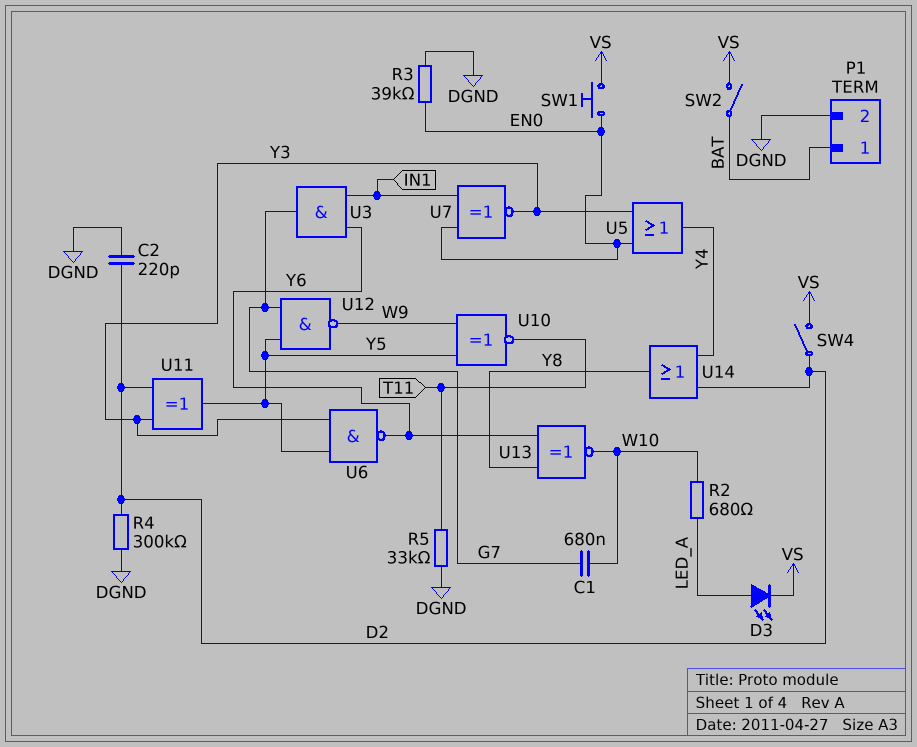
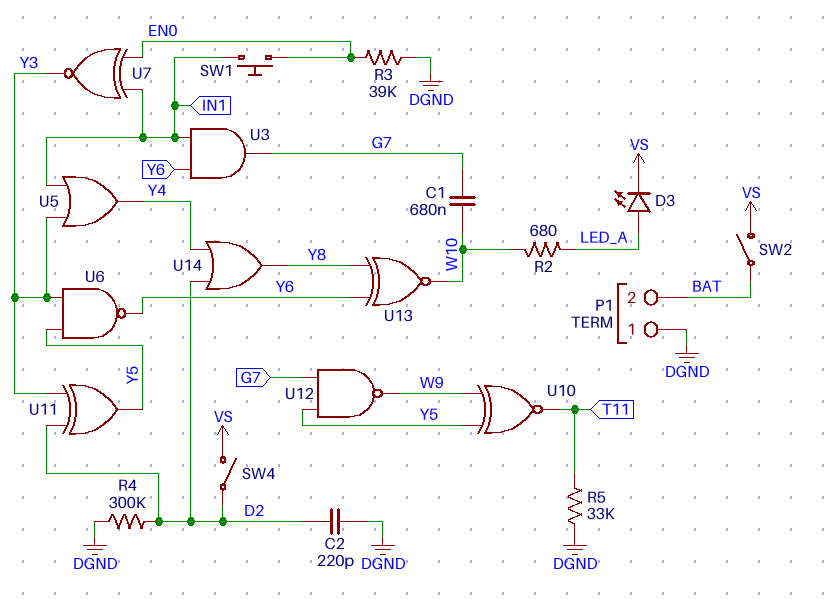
P1 pin 1: BAT -> DGND
P1 pin 2: DGND -> BAT
SW1: button (EN0, VS) -> button (EN0, IN1)
U5: OR (in EN0, in Y3, out Y4) -> OR (in IN1, in Y3, out Y4)

